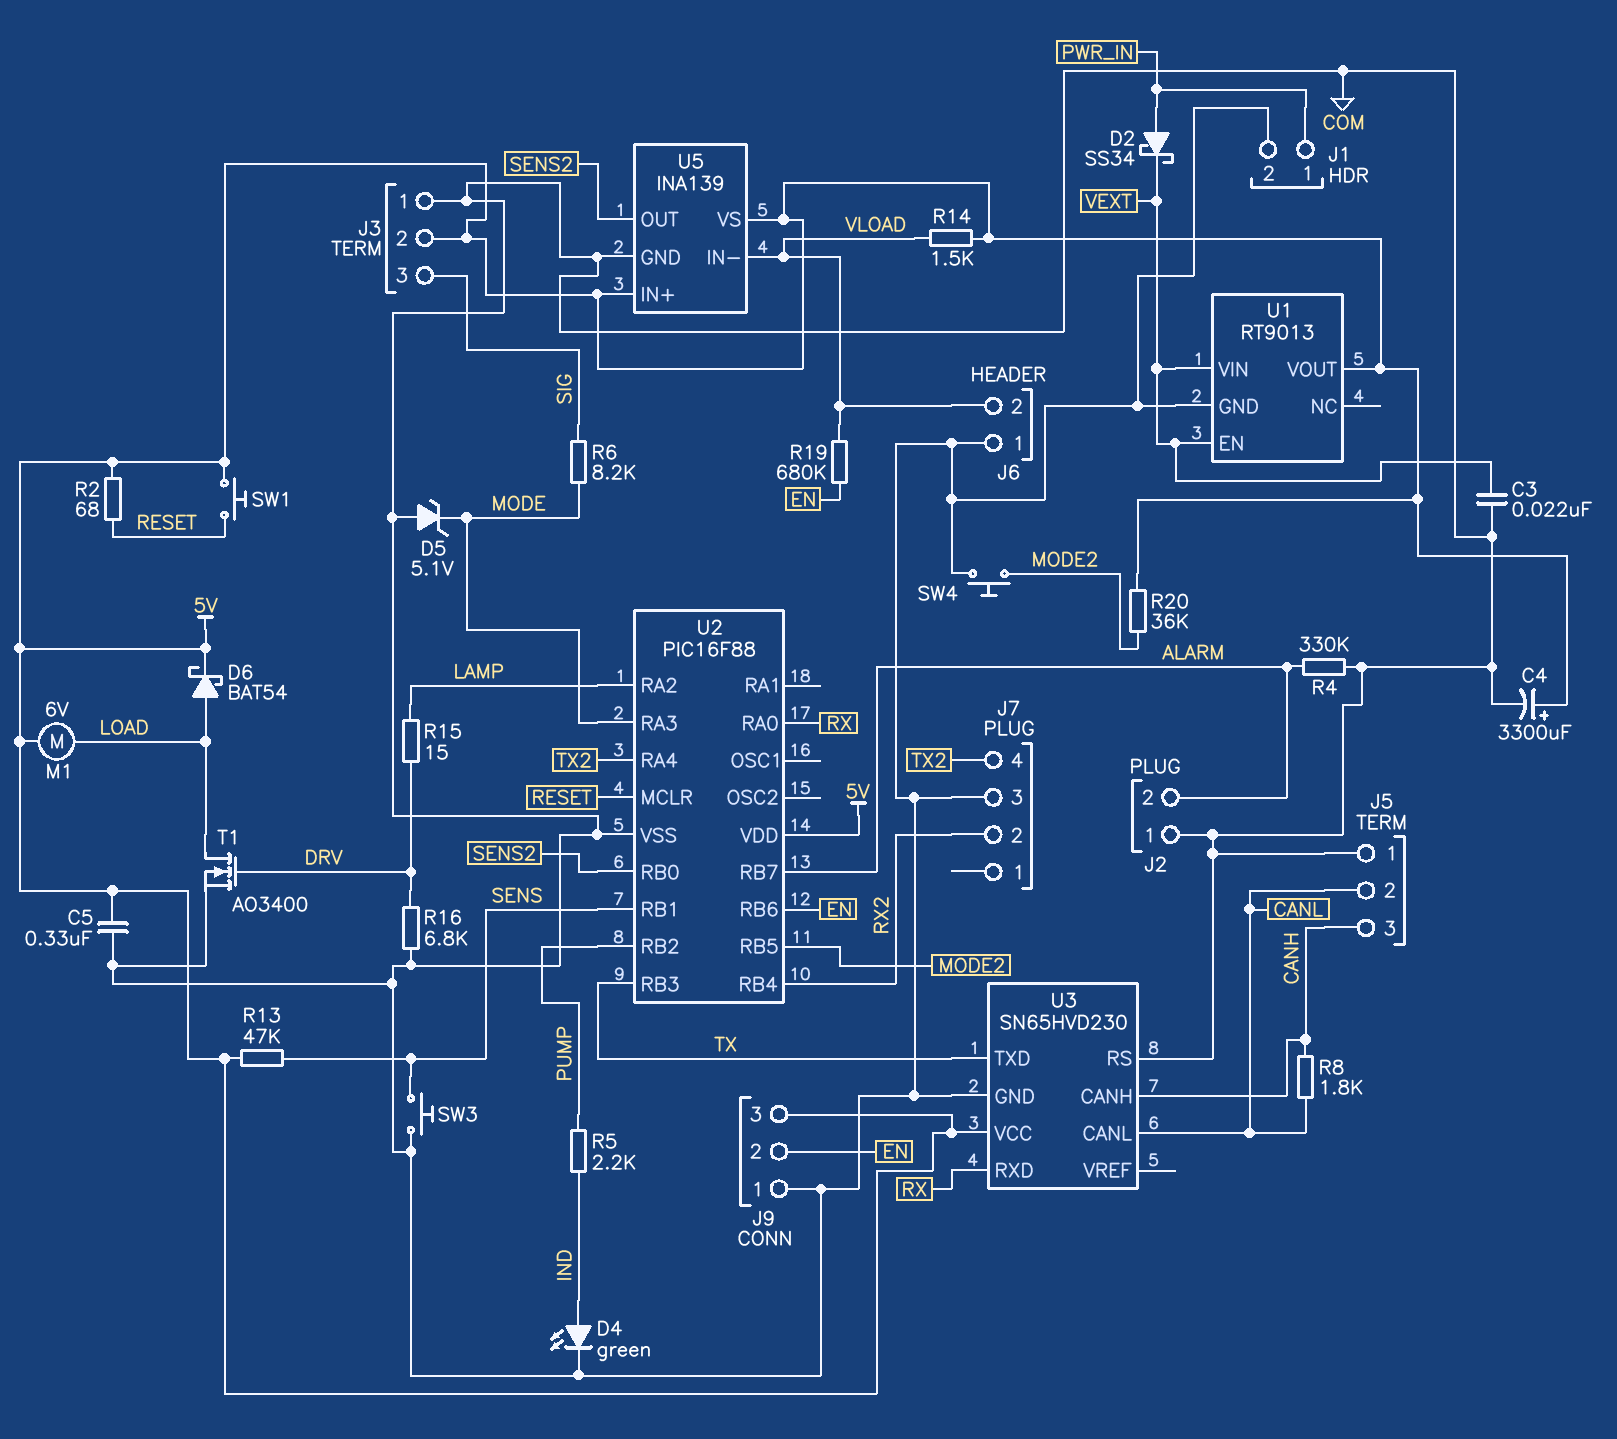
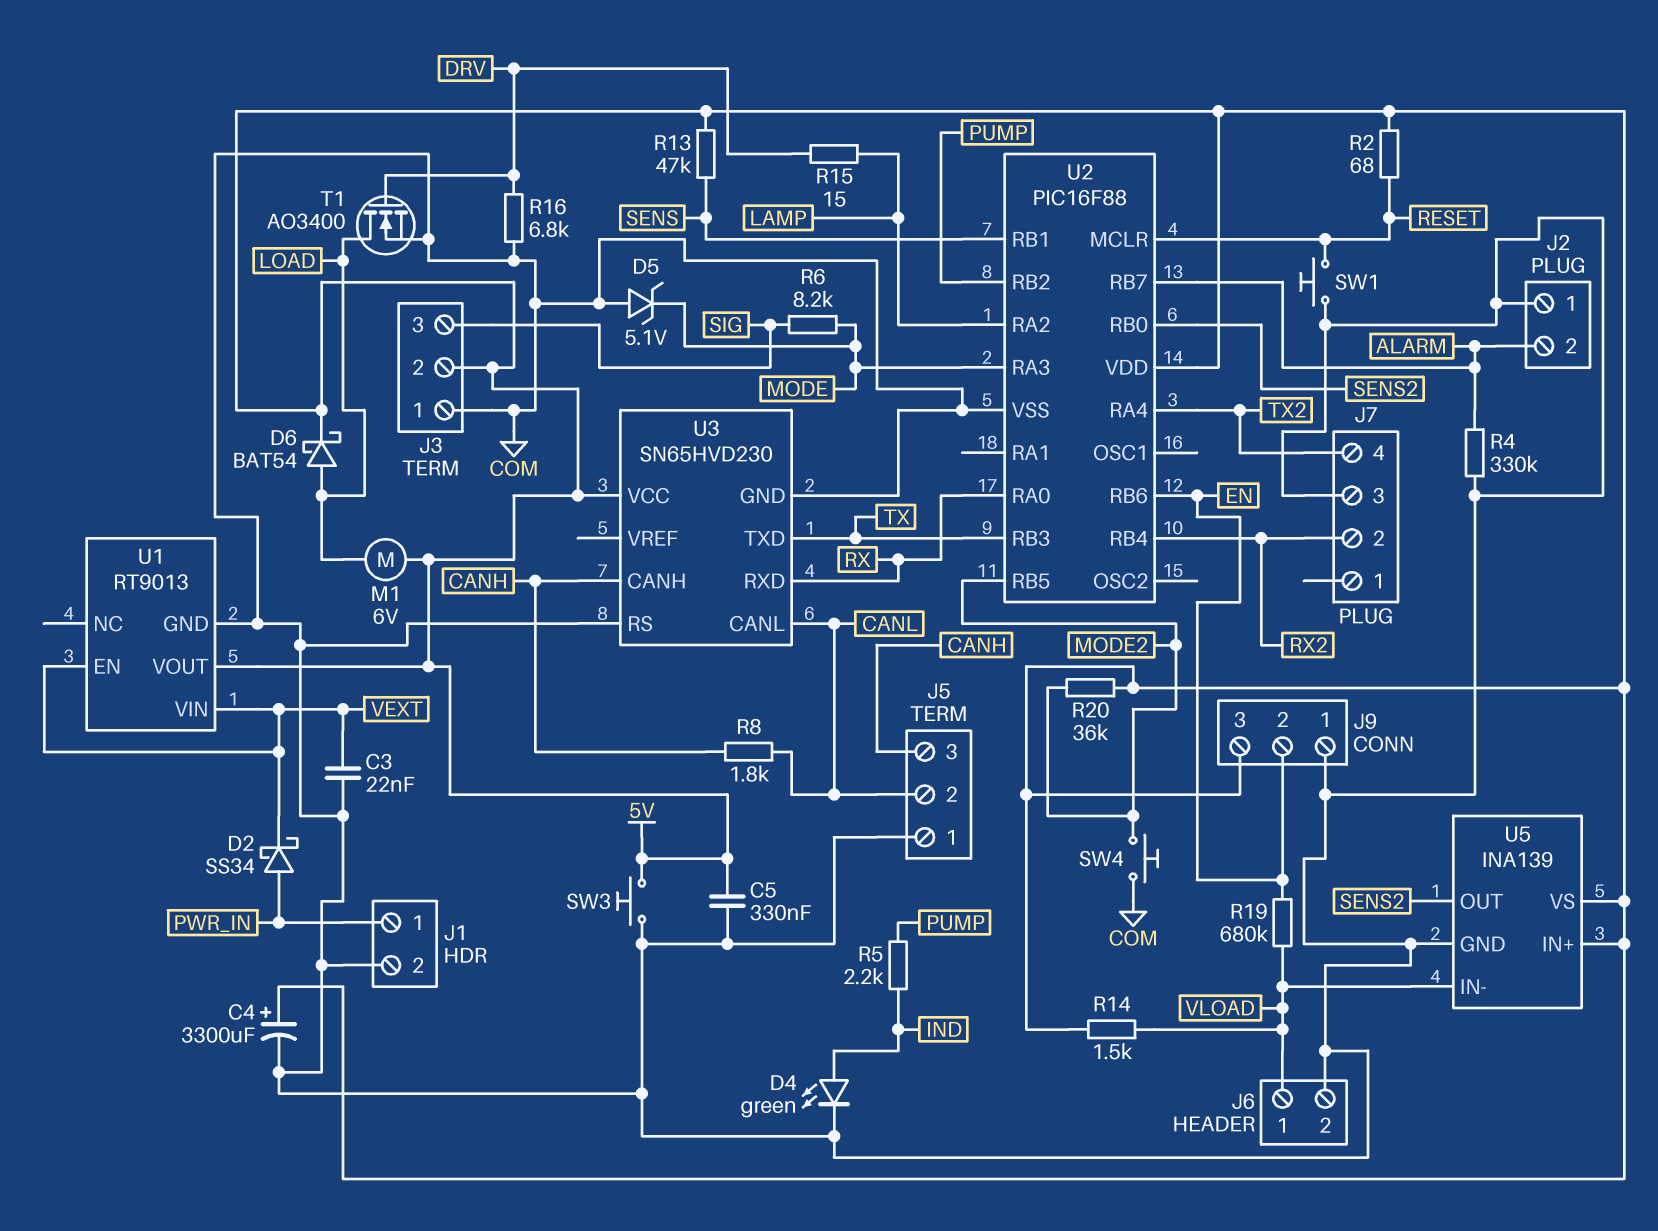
J6 pin 1: COM -> VLOAD
J6 pin 2: VLOAD -> COM
SW1: button (5V, RESET) -> button (COM, RESET)
SW3: button (COM, SENS) -> button (5V, COM)

